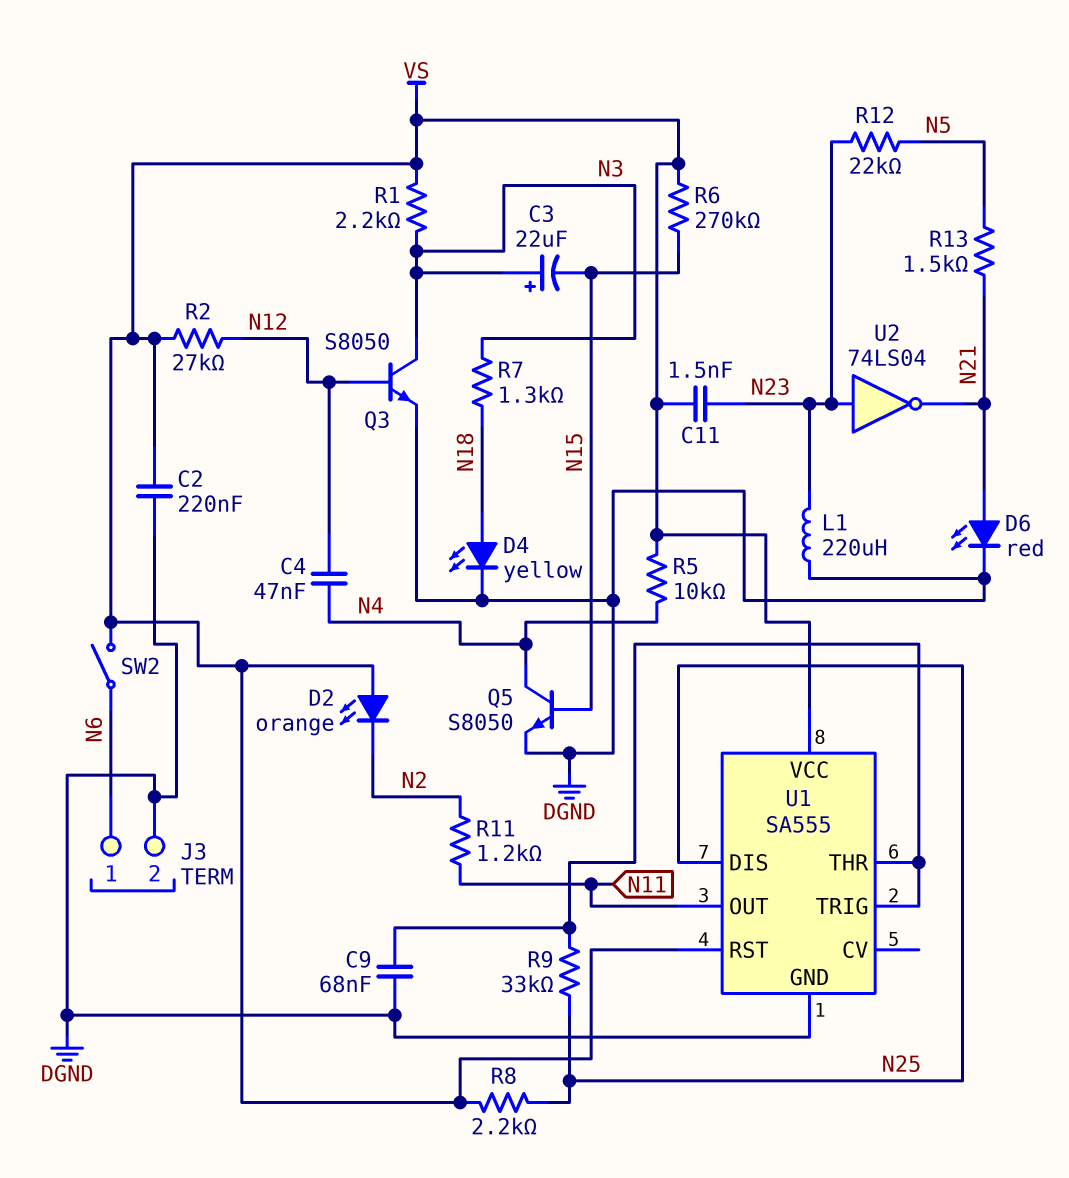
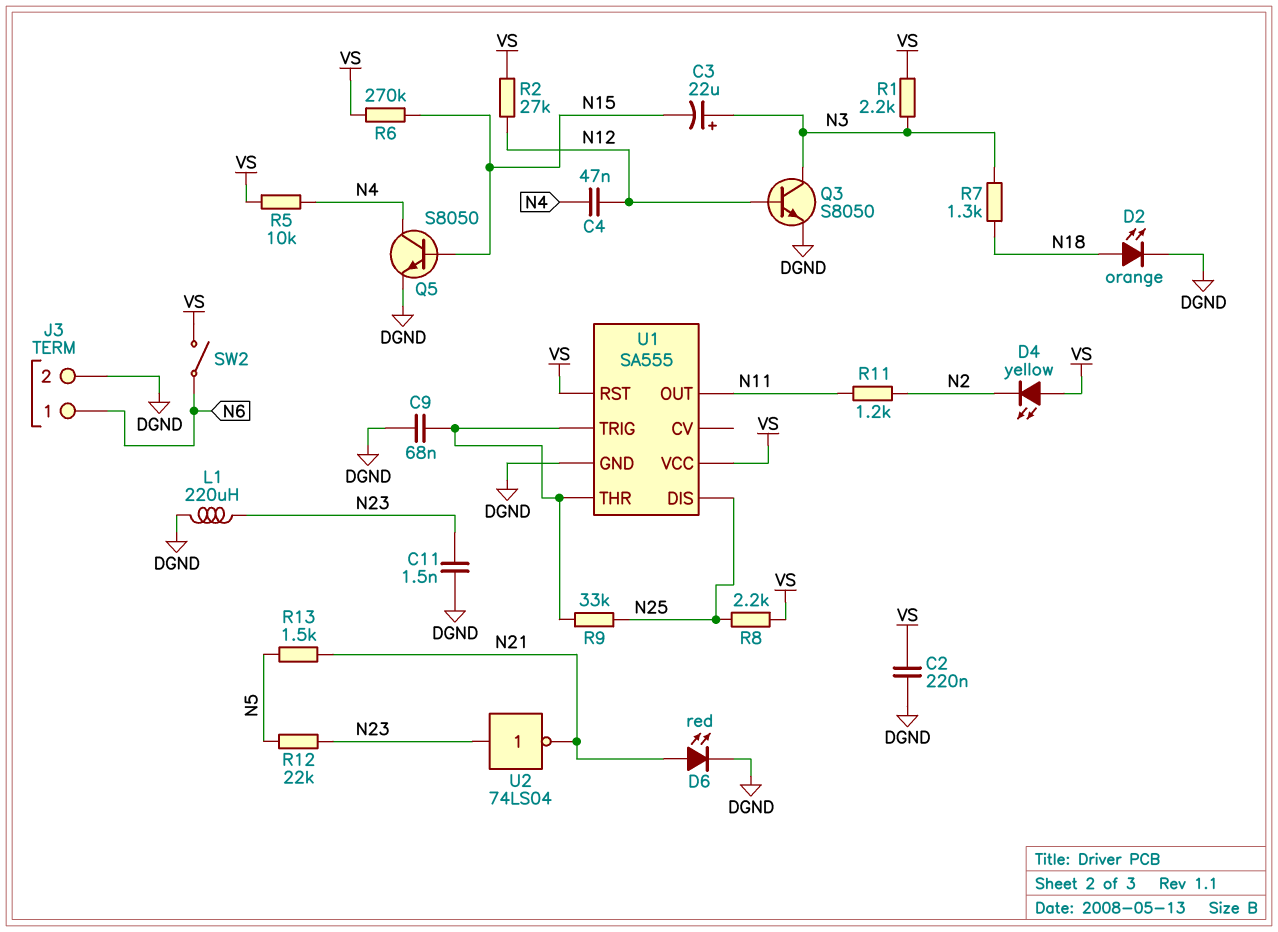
C11: 1.5nF (N23, VS) -> 1.5nF (DGND, N23)
D2: LED orange (A VS, K N2) -> LED orange (A N18, K DGND)
D4: LED yellow (A N18, K DGND) -> LED yellow (A VS, K N2)

